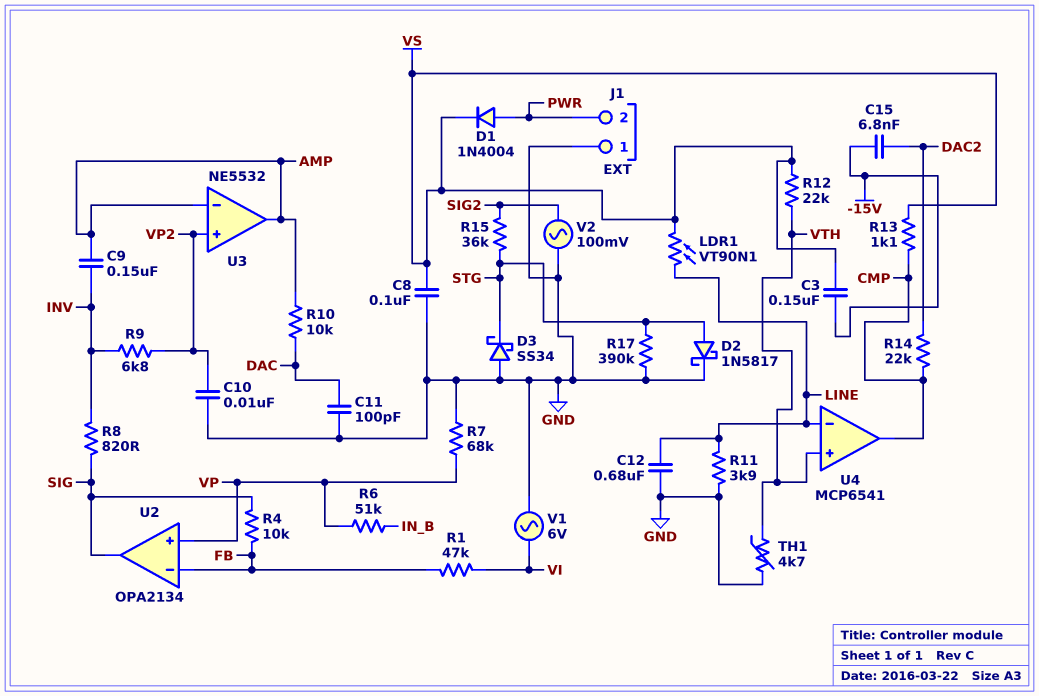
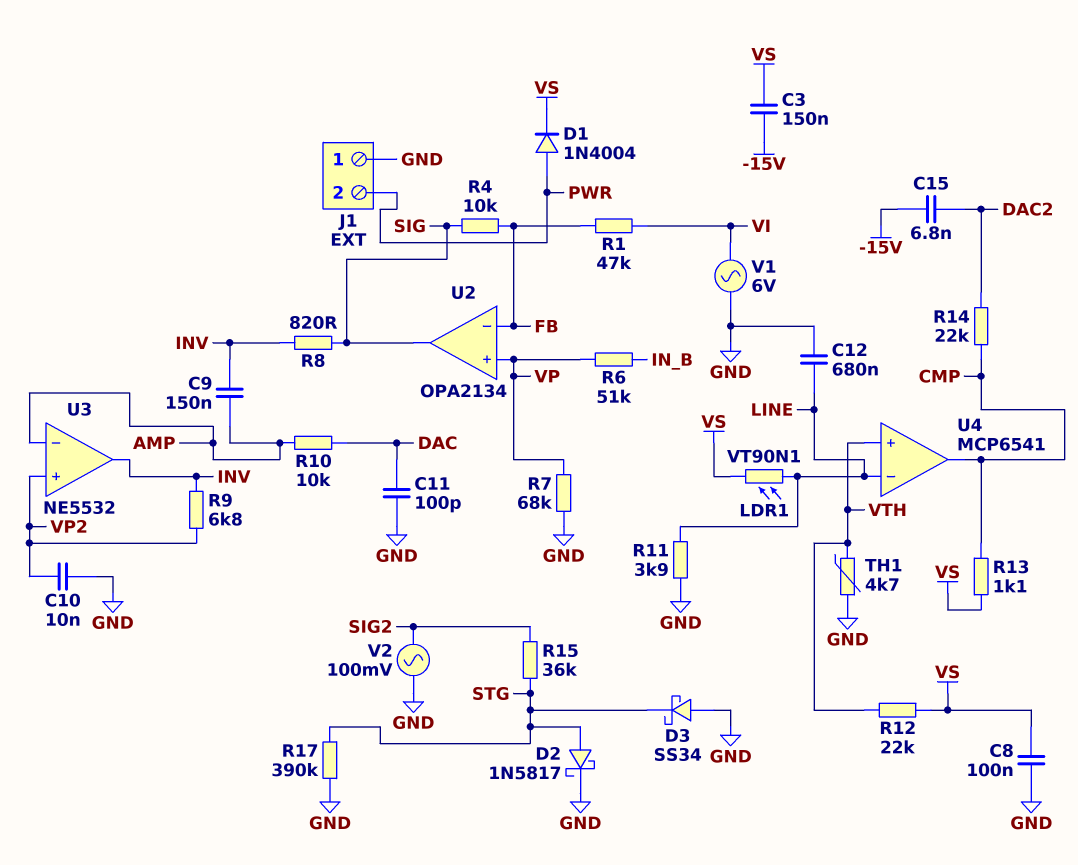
U3 pin out: AMP -> INV

